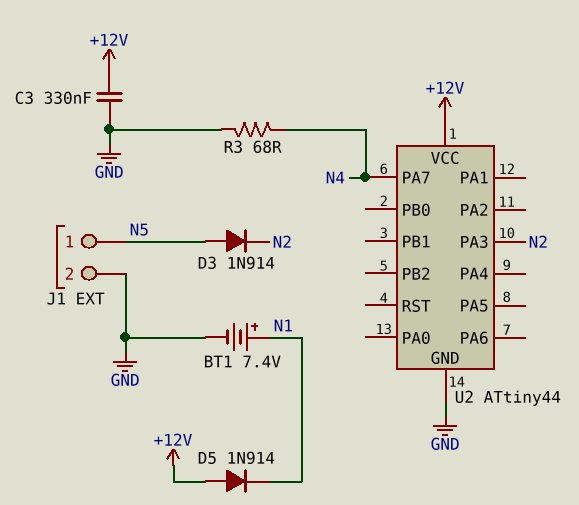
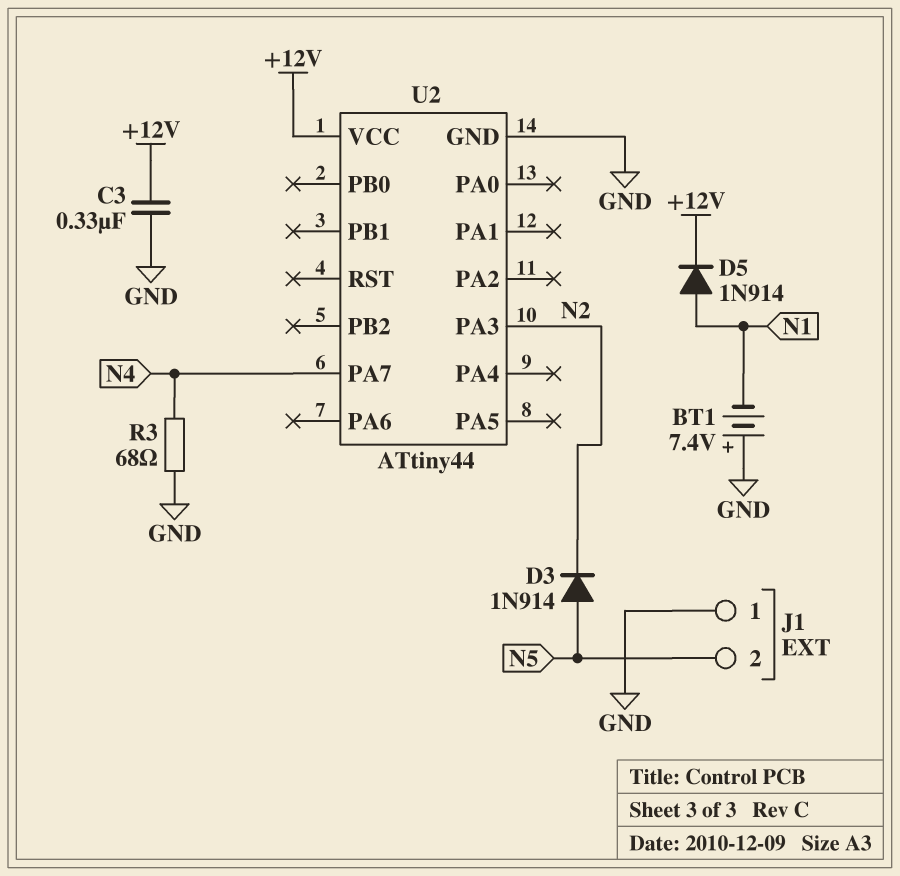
BT1: 7.4V (plus N1, minus GND) -> 7.4V (plus GND, minus N1)
D5: diode 1N914 (A +12V, K N1) -> diode 1N914 (A N1, K +12V)
J1 pin 1: N5 -> GND
J1 pin 2: GND -> N5

